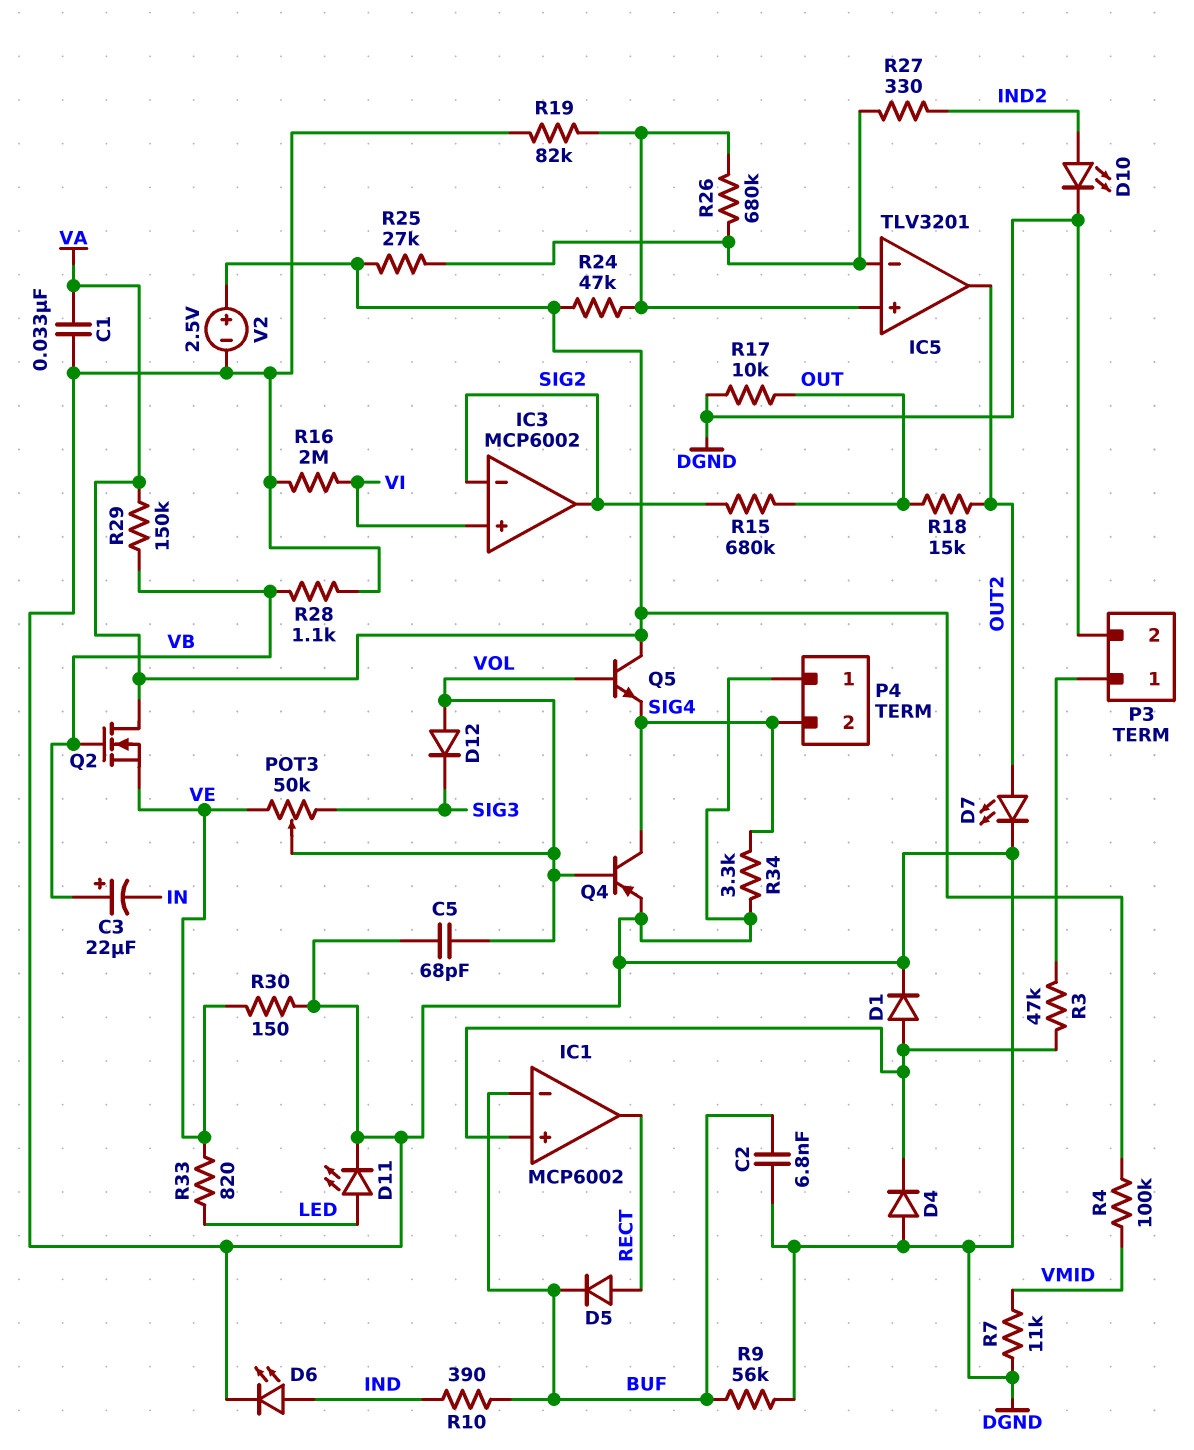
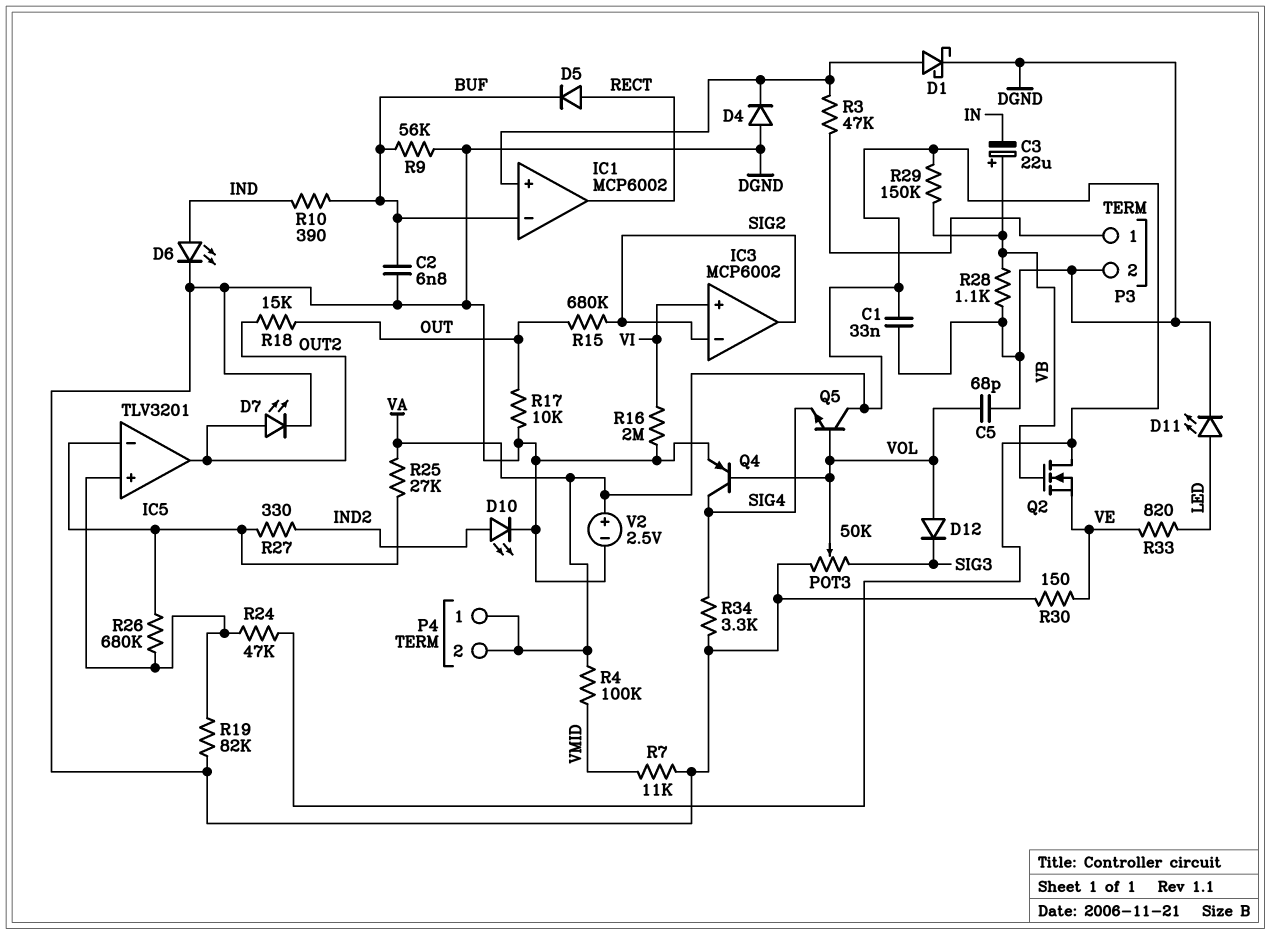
D1: diode (A IC1/in+, K DGND) -> schottky (A IC1/in+, K DGND)
P4 pin 1: DGND -> VA
P4 pin 2: SIG4 -> VA
POT3: 50k (SIG3, VE, wiper VOL) -> 50k (DGND, SIG3, wiper VOL)

